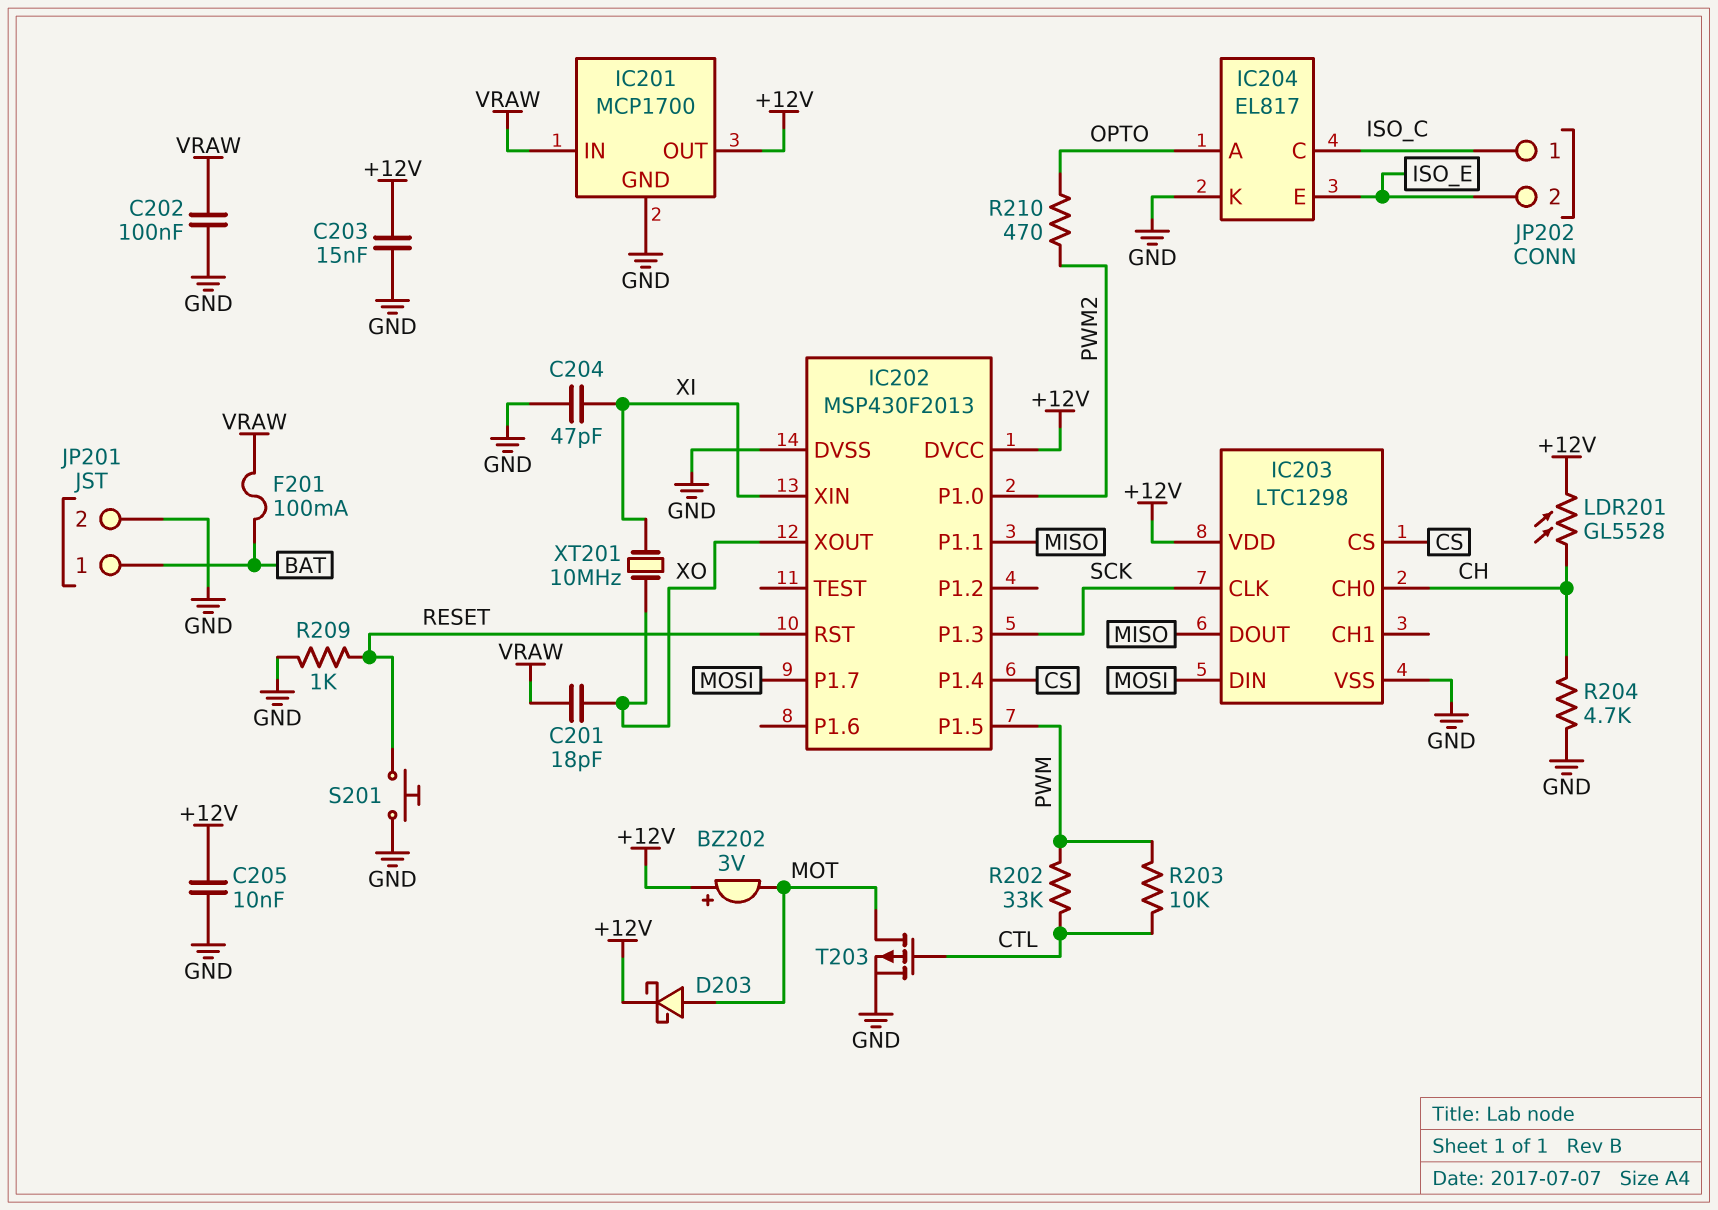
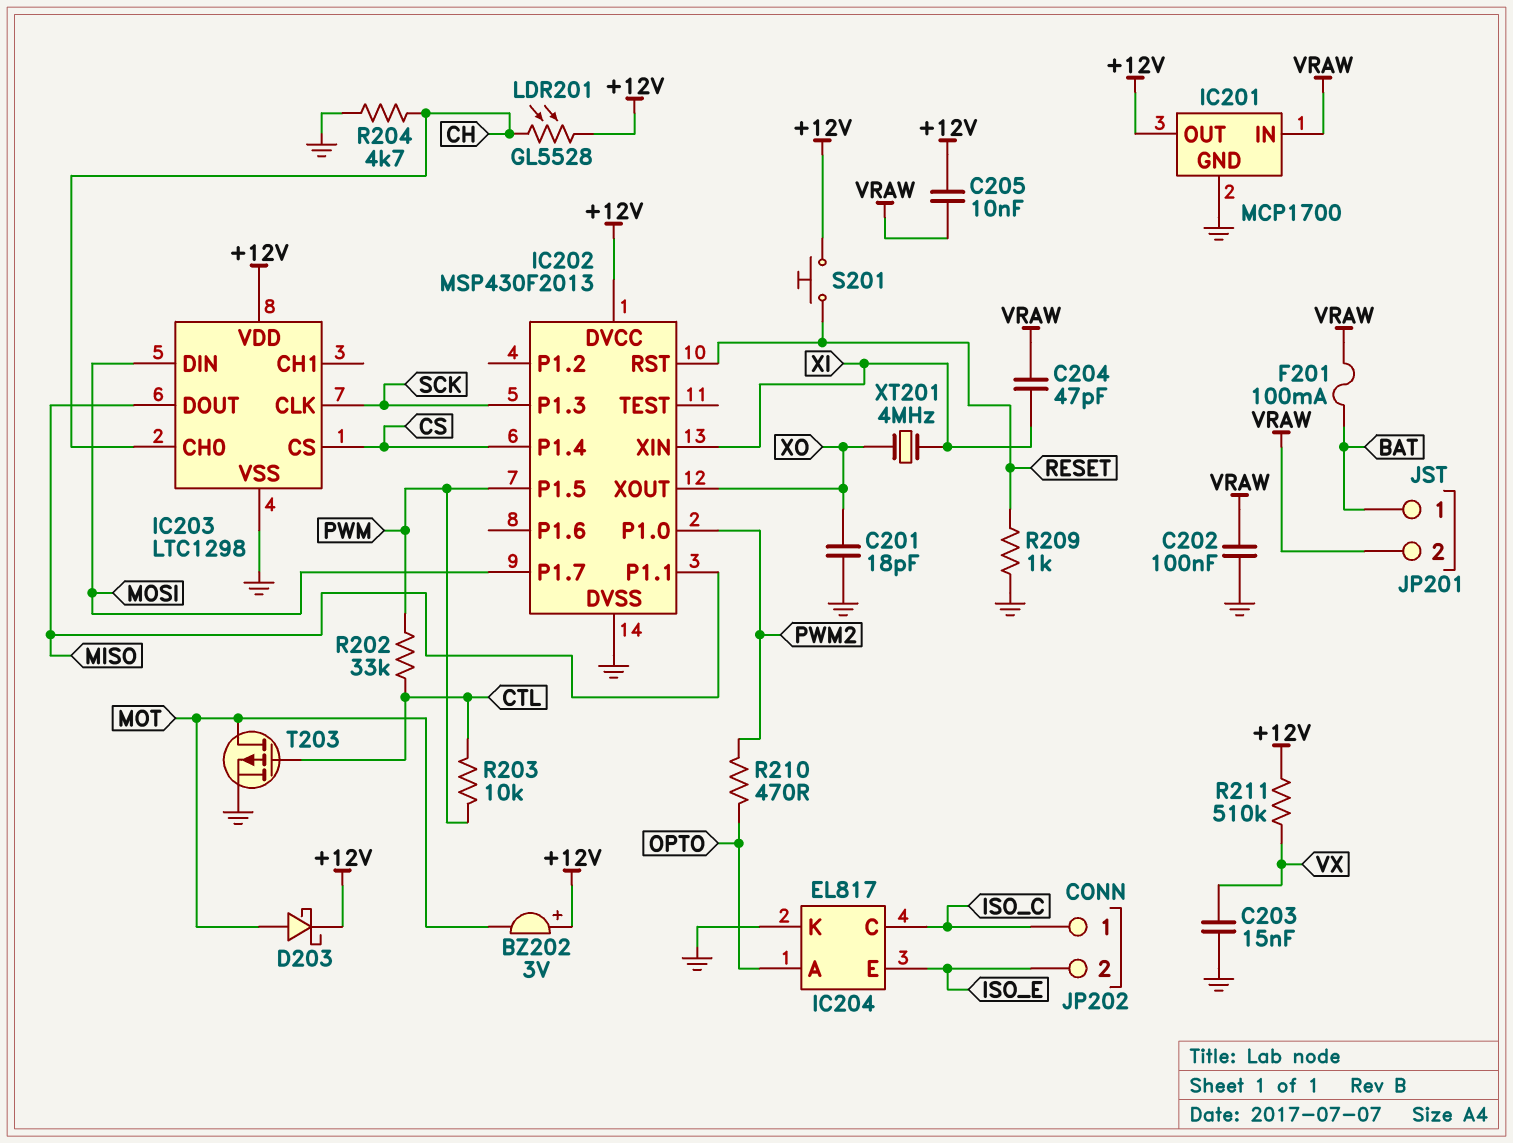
C201: 18pF (VRAW, XO) -> 18pF (GND, XO)
C203: 15nF (+12V, GND) -> 15nF (GND, VX)
C204: 47pF (GND, XI) -> 47pF (VRAW, XI)
C205: 10nF (+12V, GND) -> 10nF (+12V, VRAW)
JP201 pin 2: GND -> VRAW
R211: none -> 510k (+12V, VX)
S201: button (GND, RESET) -> button (+12V, RESET)
XT201: 10MHz (XI, XO) -> 4MHz (XI, XO)

